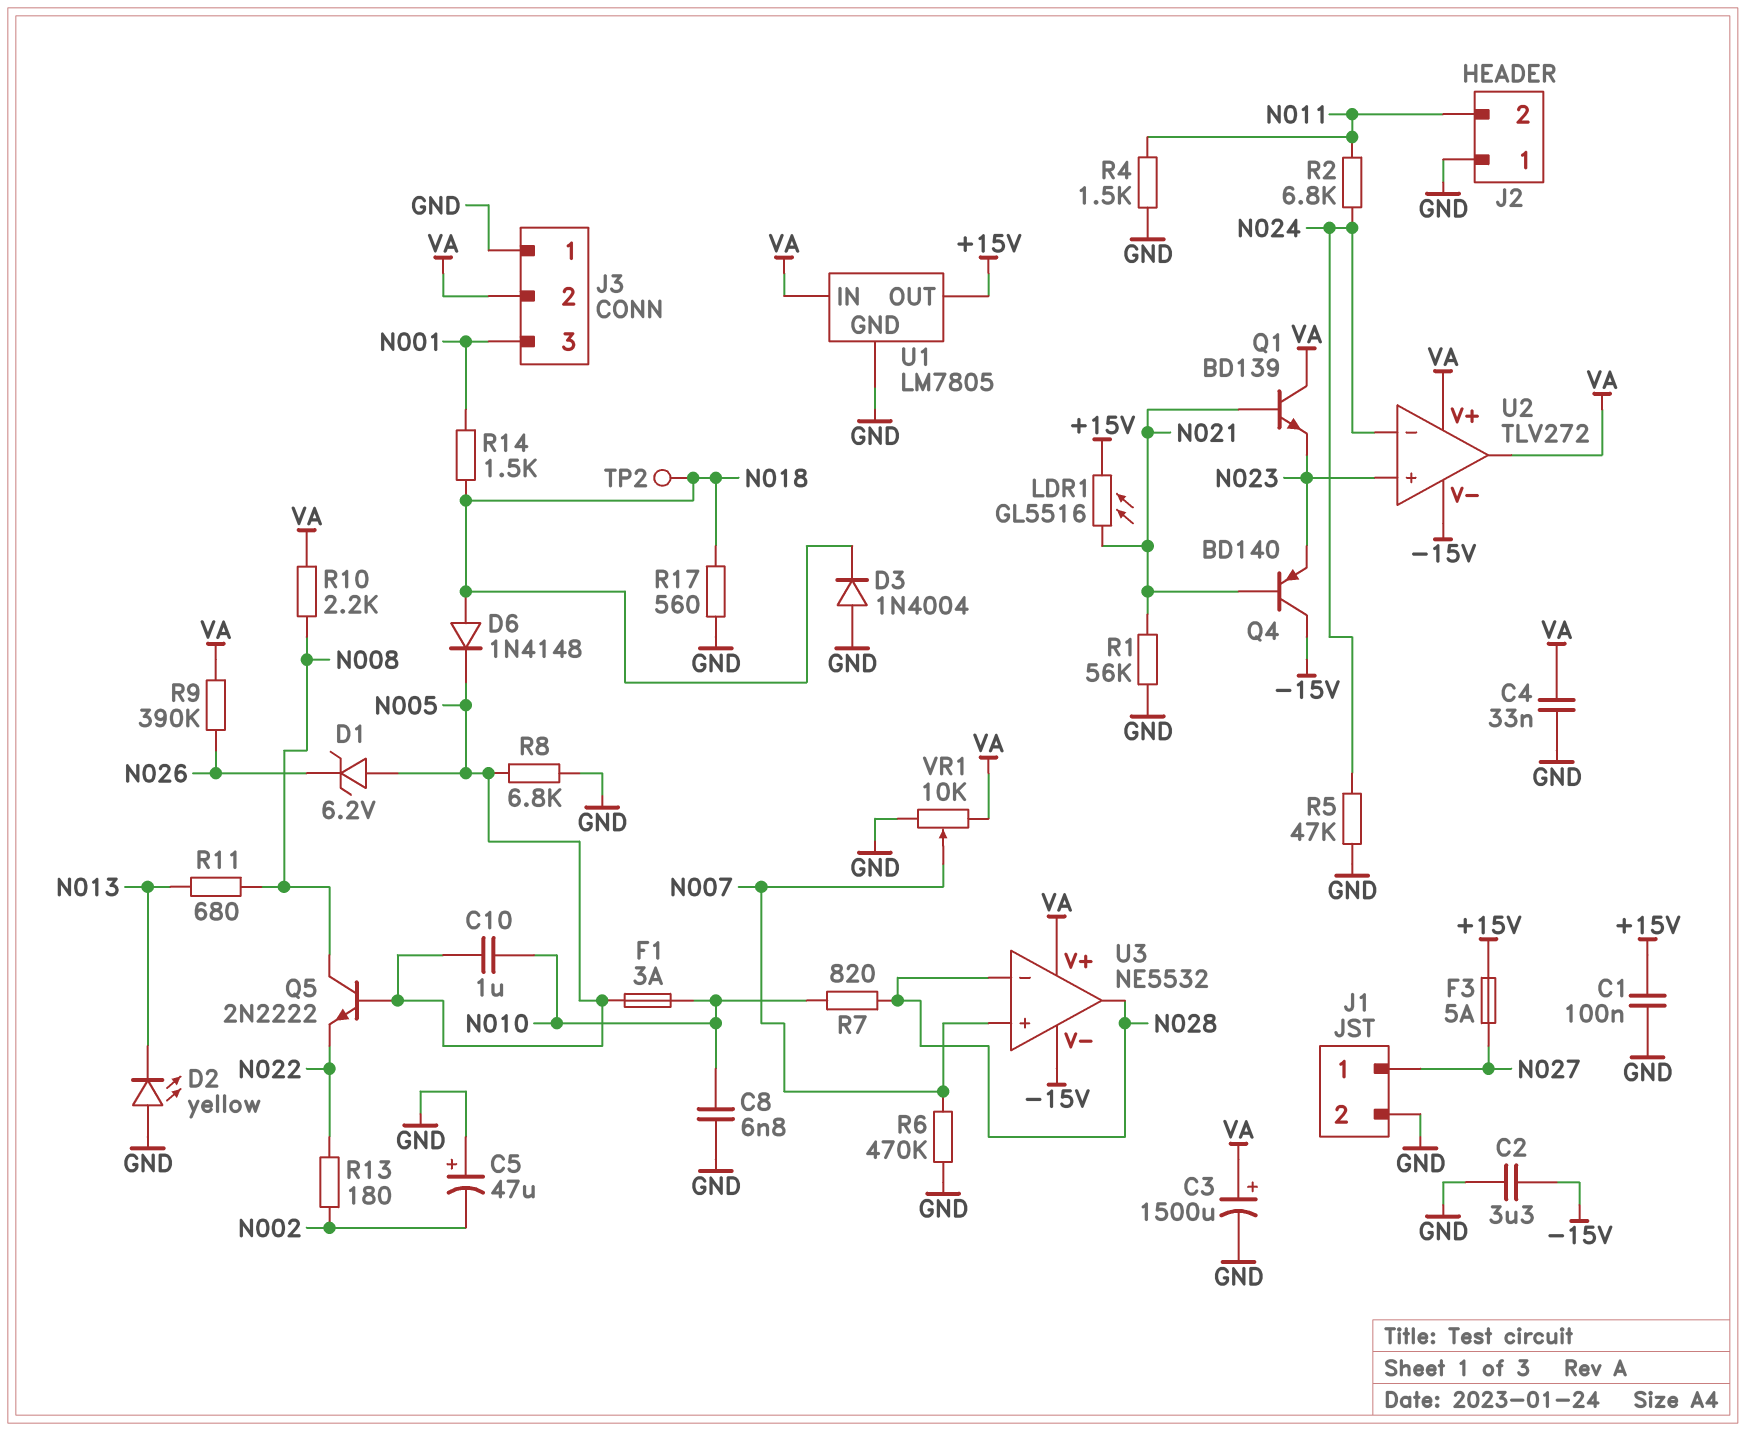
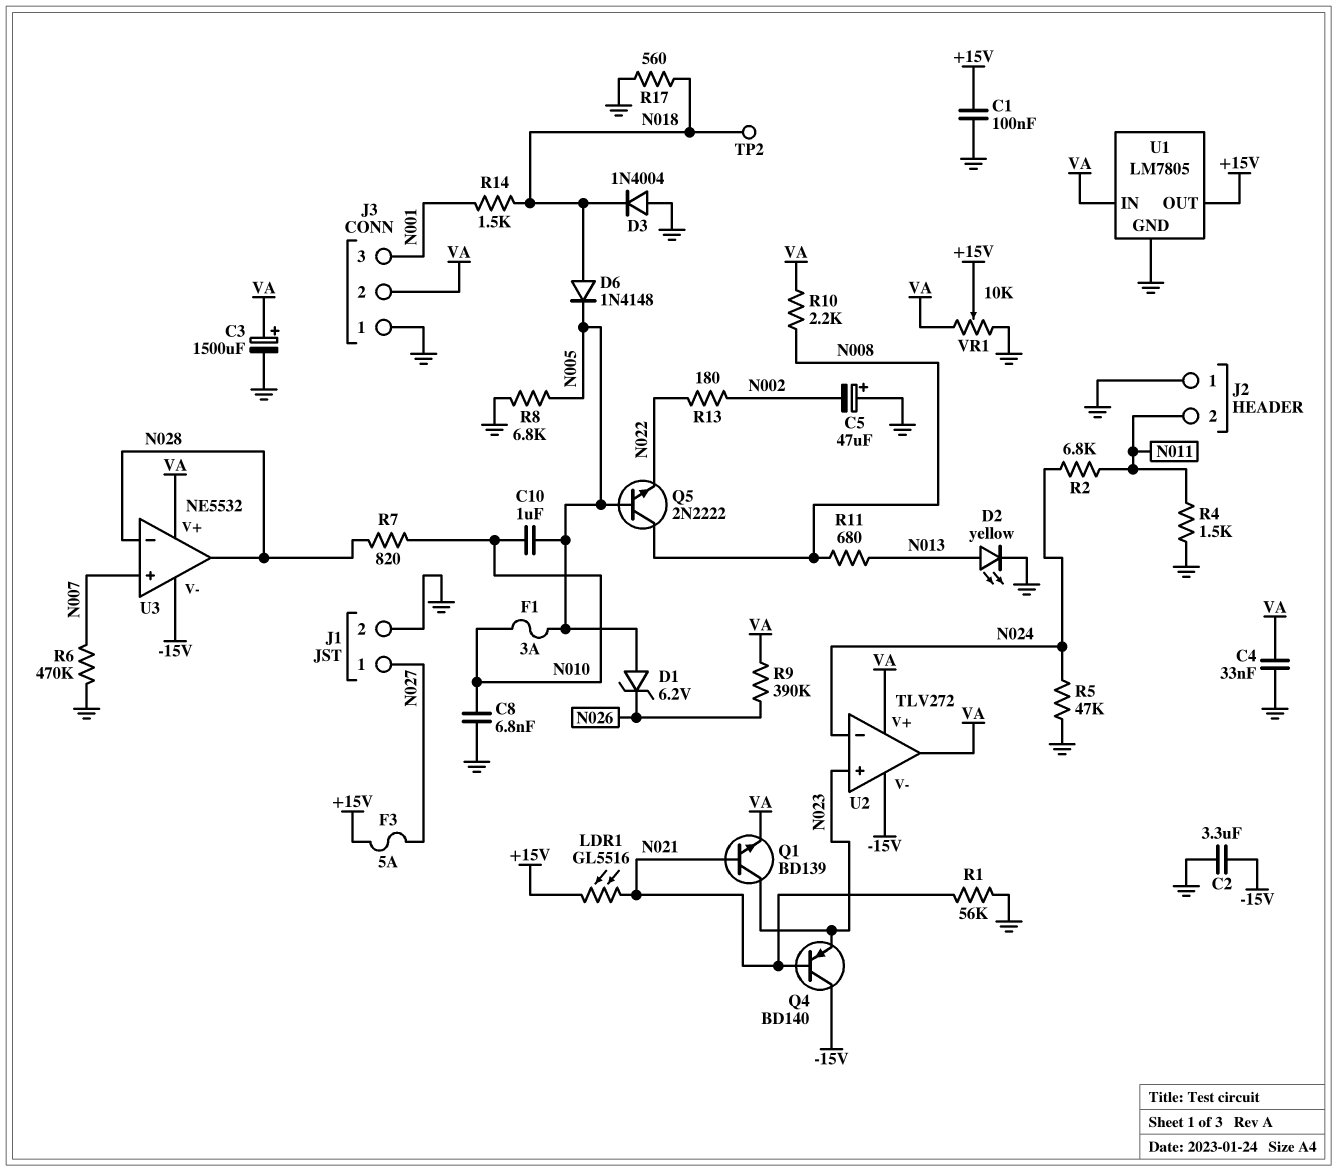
D2: LED yellow (A GND, K N013) -> LED yellow (A N013, K GND)
Q1: NPN BD139 (B N021, C VA, E N023) -> NPN BD139 (B N021, C N023, E VA)
VR1: 10k (GND, VA, wiper N007) -> 10k (GND, VA, wiper +15V)

